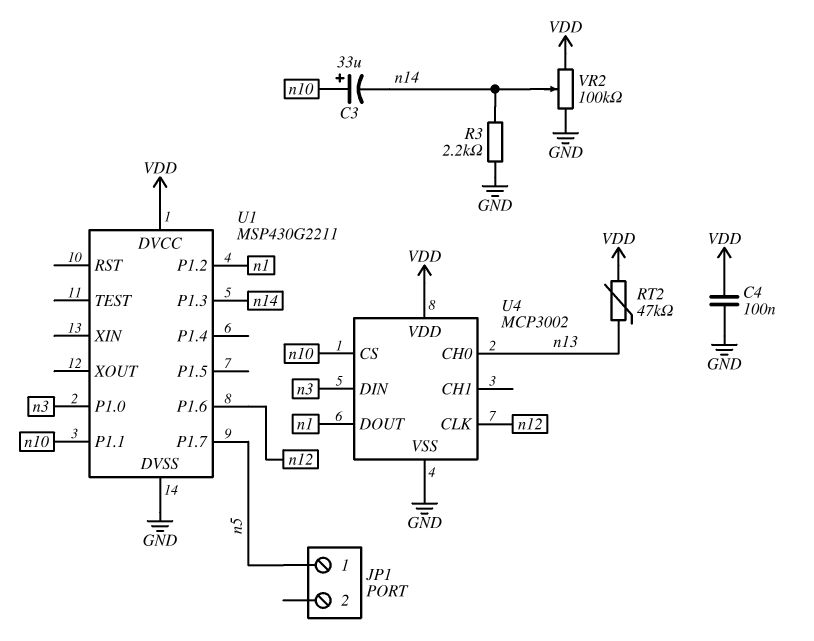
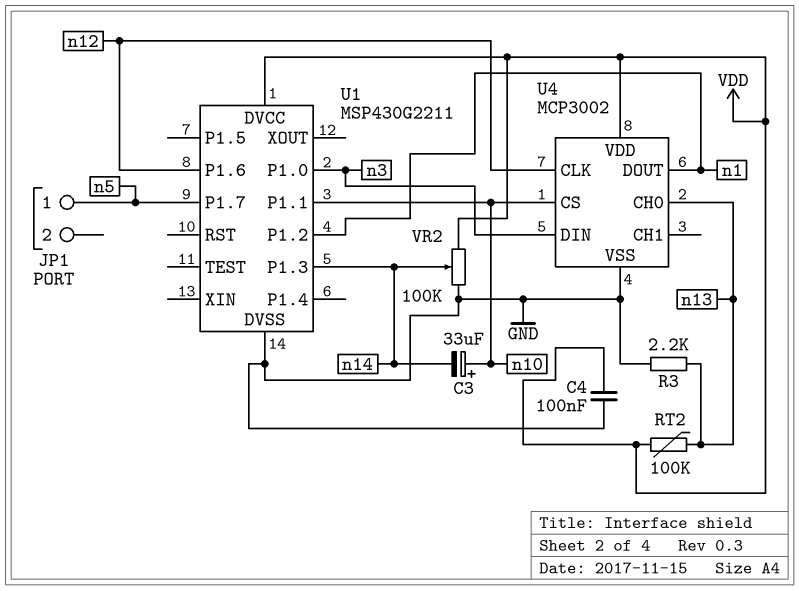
R3: 2.2k (GND, n14) -> 2.2k (GND, n13)
RT2: 47k (VDD, n13) -> 100k (VDD, n13)

